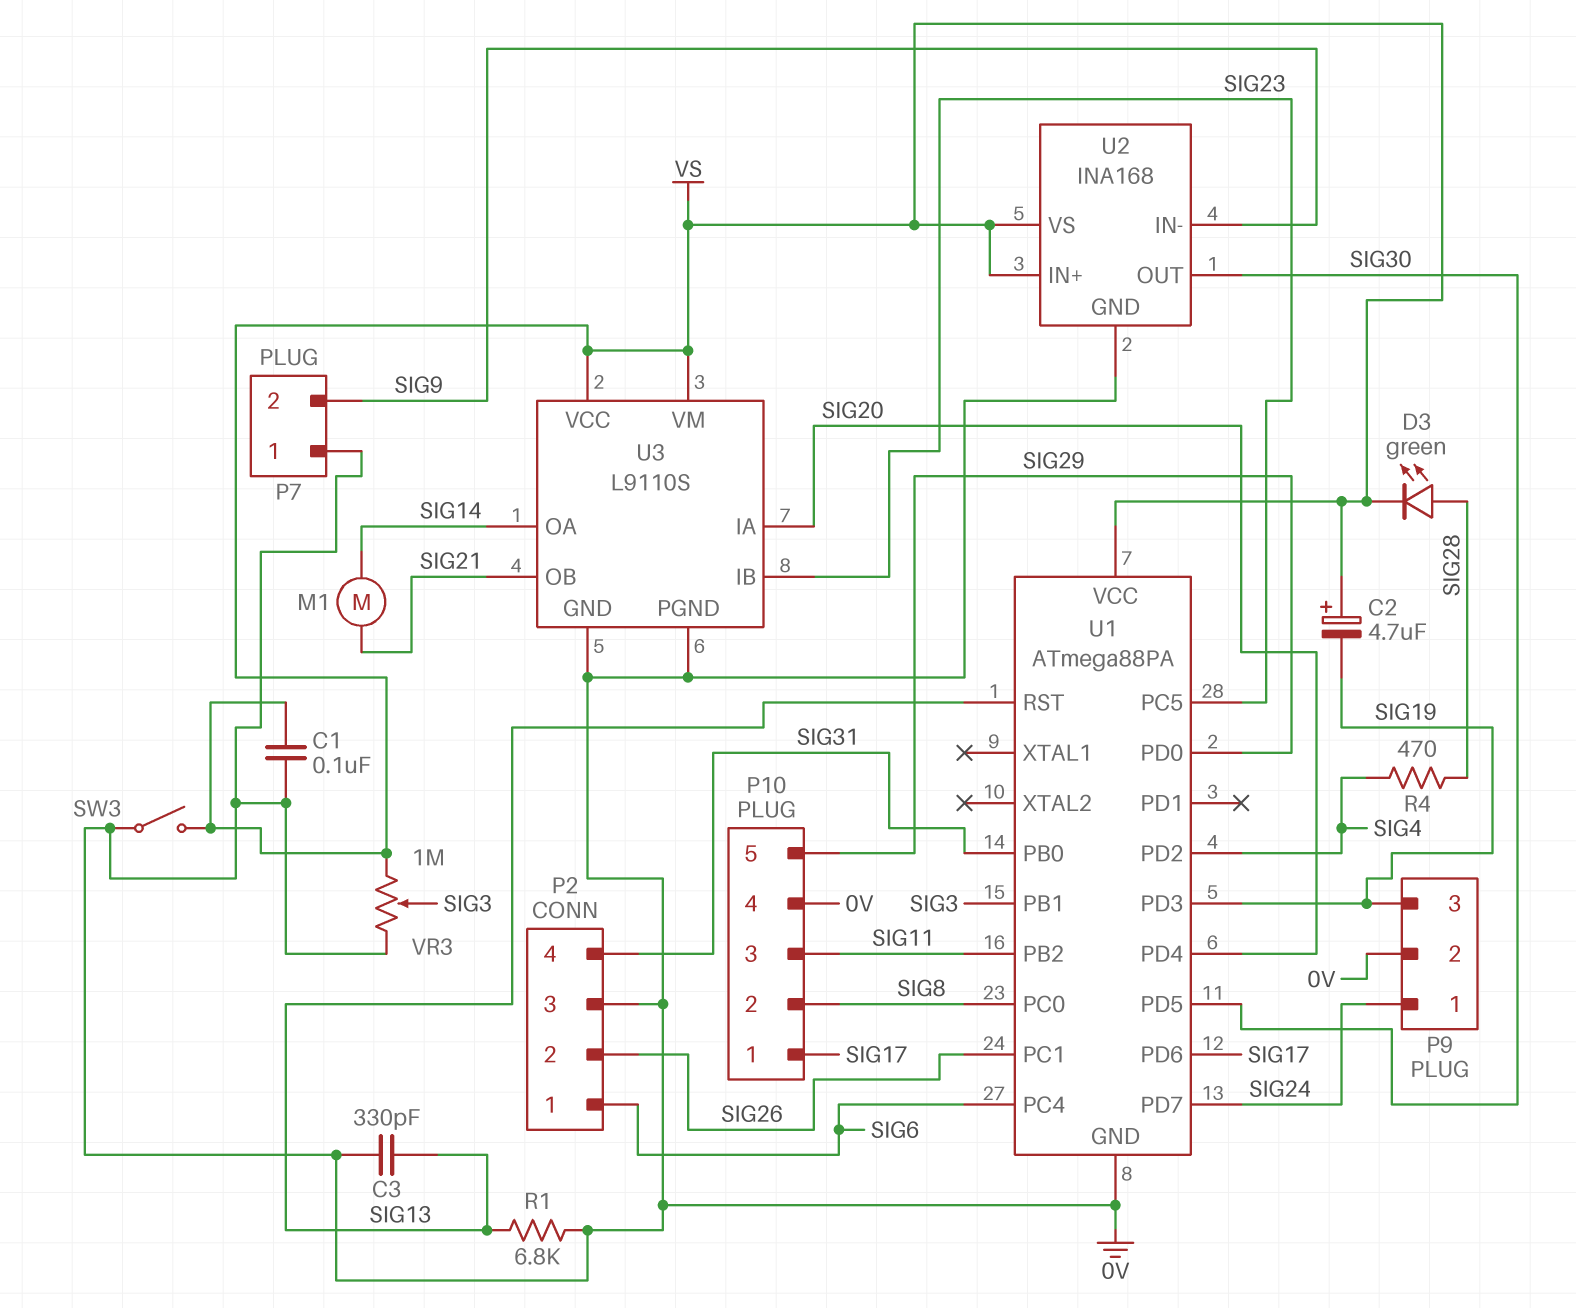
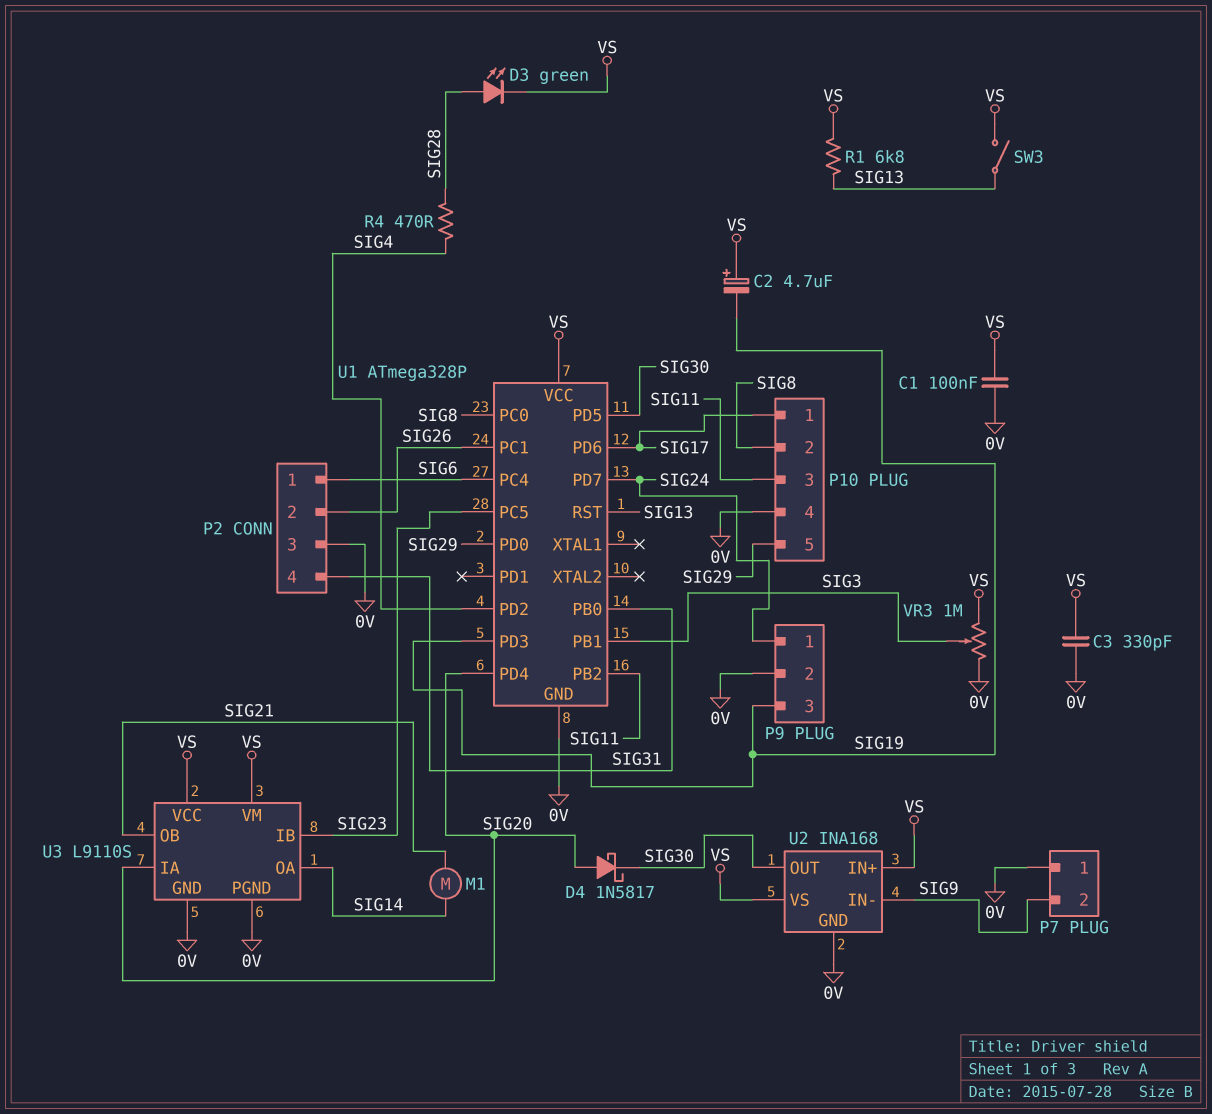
C3: 330pF (0V, SIG13) -> 330pF (0V, VS)
D4: none -> schottky 1N5817 (A SIG20, K SIG30)
R1: 6.8k (0V, SIG13) -> 6.8k (SIG13, VS)
SW3: switch (0V, VS) -> switch (SIG13, VS)
U1: ATmega88PA -> ATmega328P

